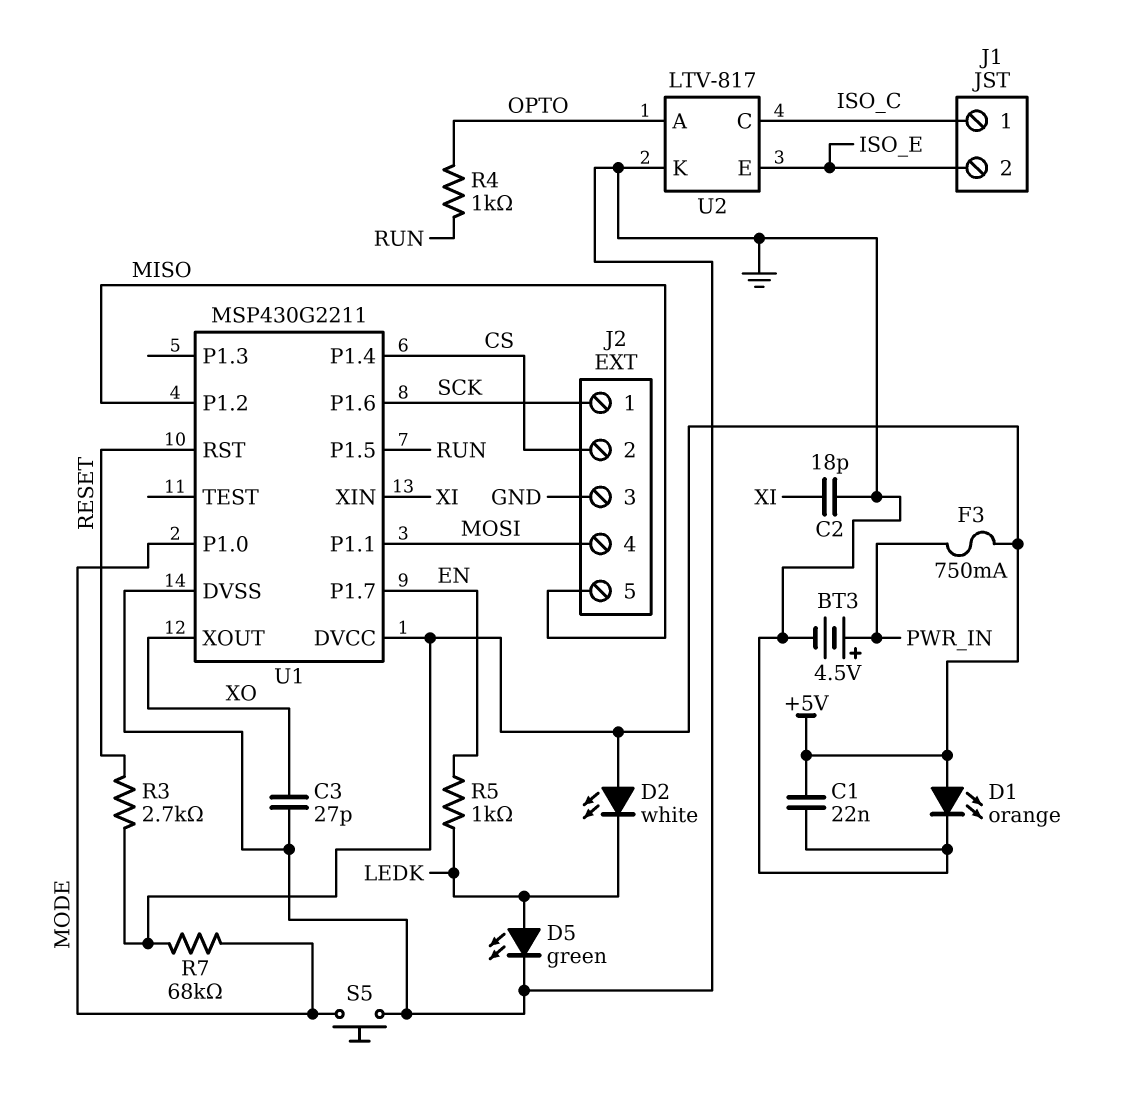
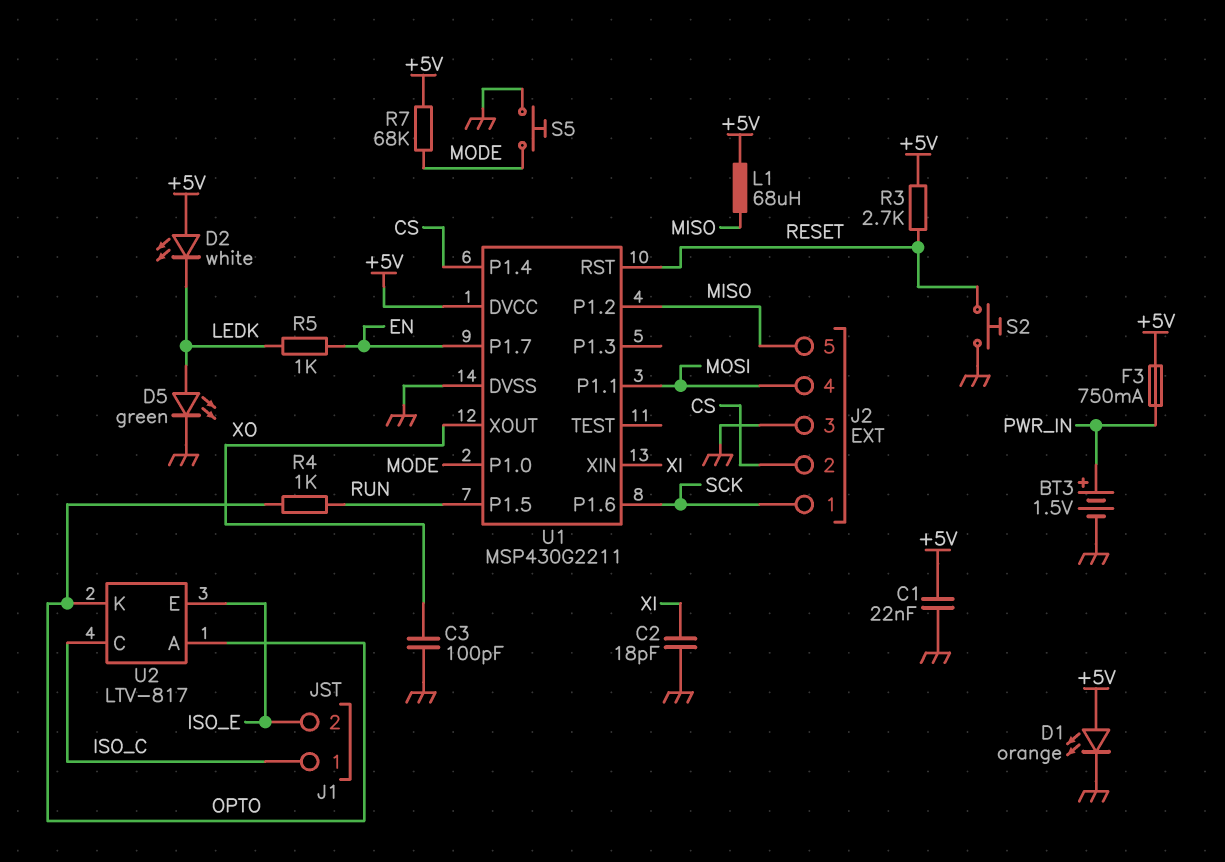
BT3: 4.5V (plus PWR_IN, minus GND) -> 1.5V (plus PWR_IN, minus GND)
C3: 27pF (GND, XO) -> 100pF (GND, XO)
L1: none -> 68uH (+5V, MISO)
S2: none -> button (GND, RESET)
U2 pin K: GND -> OPTO

